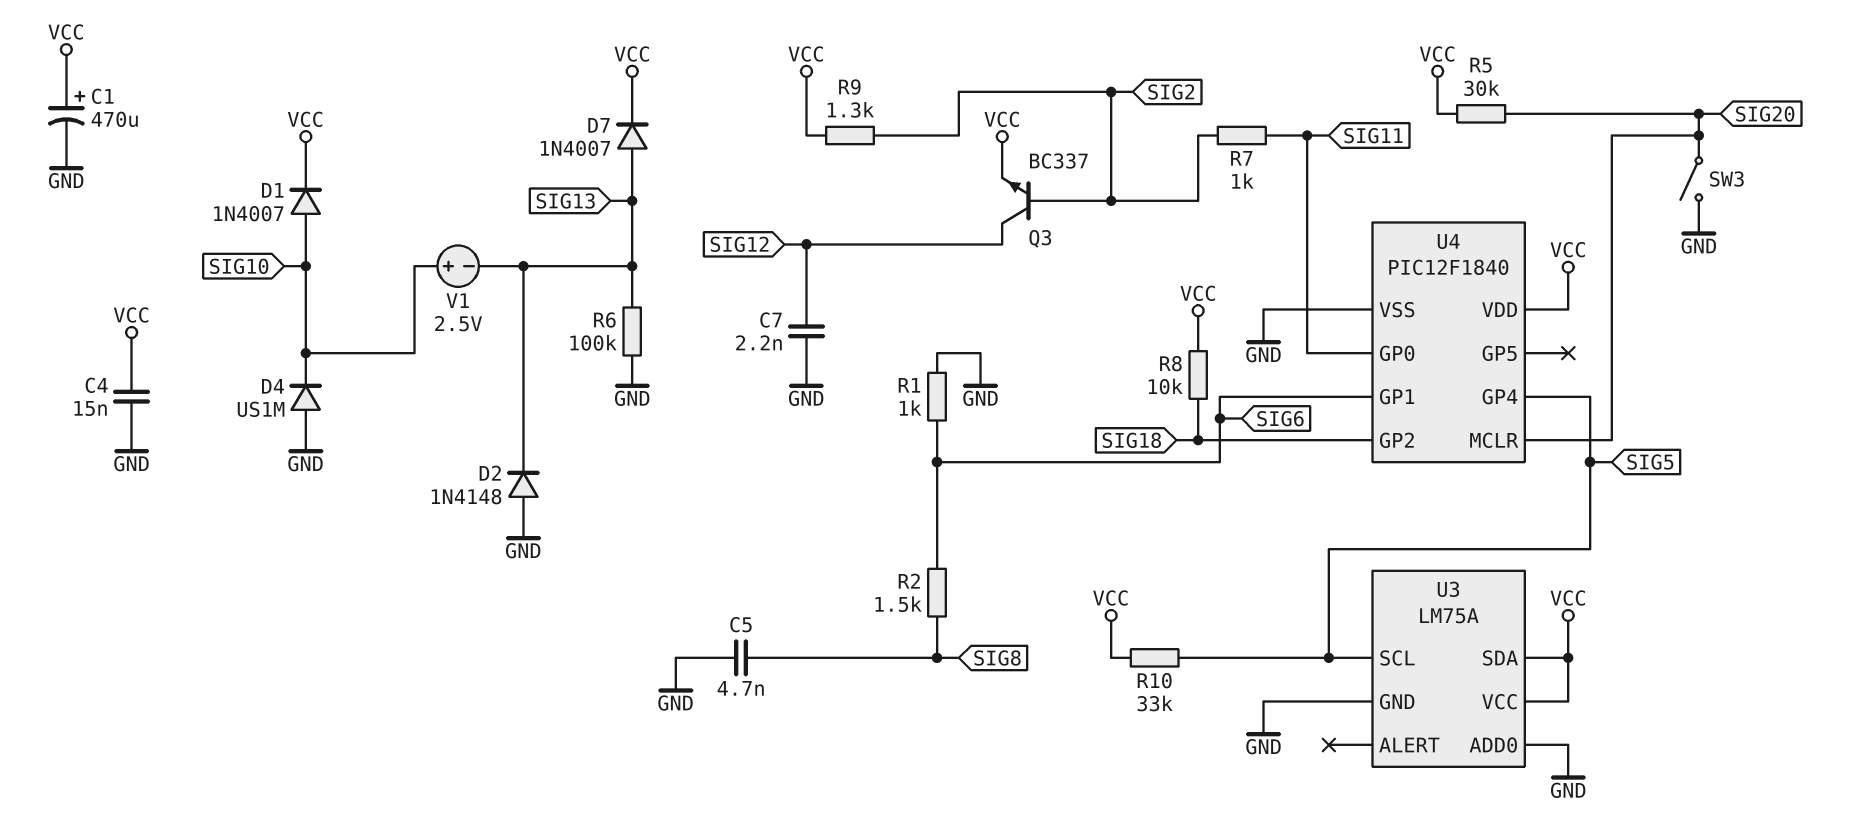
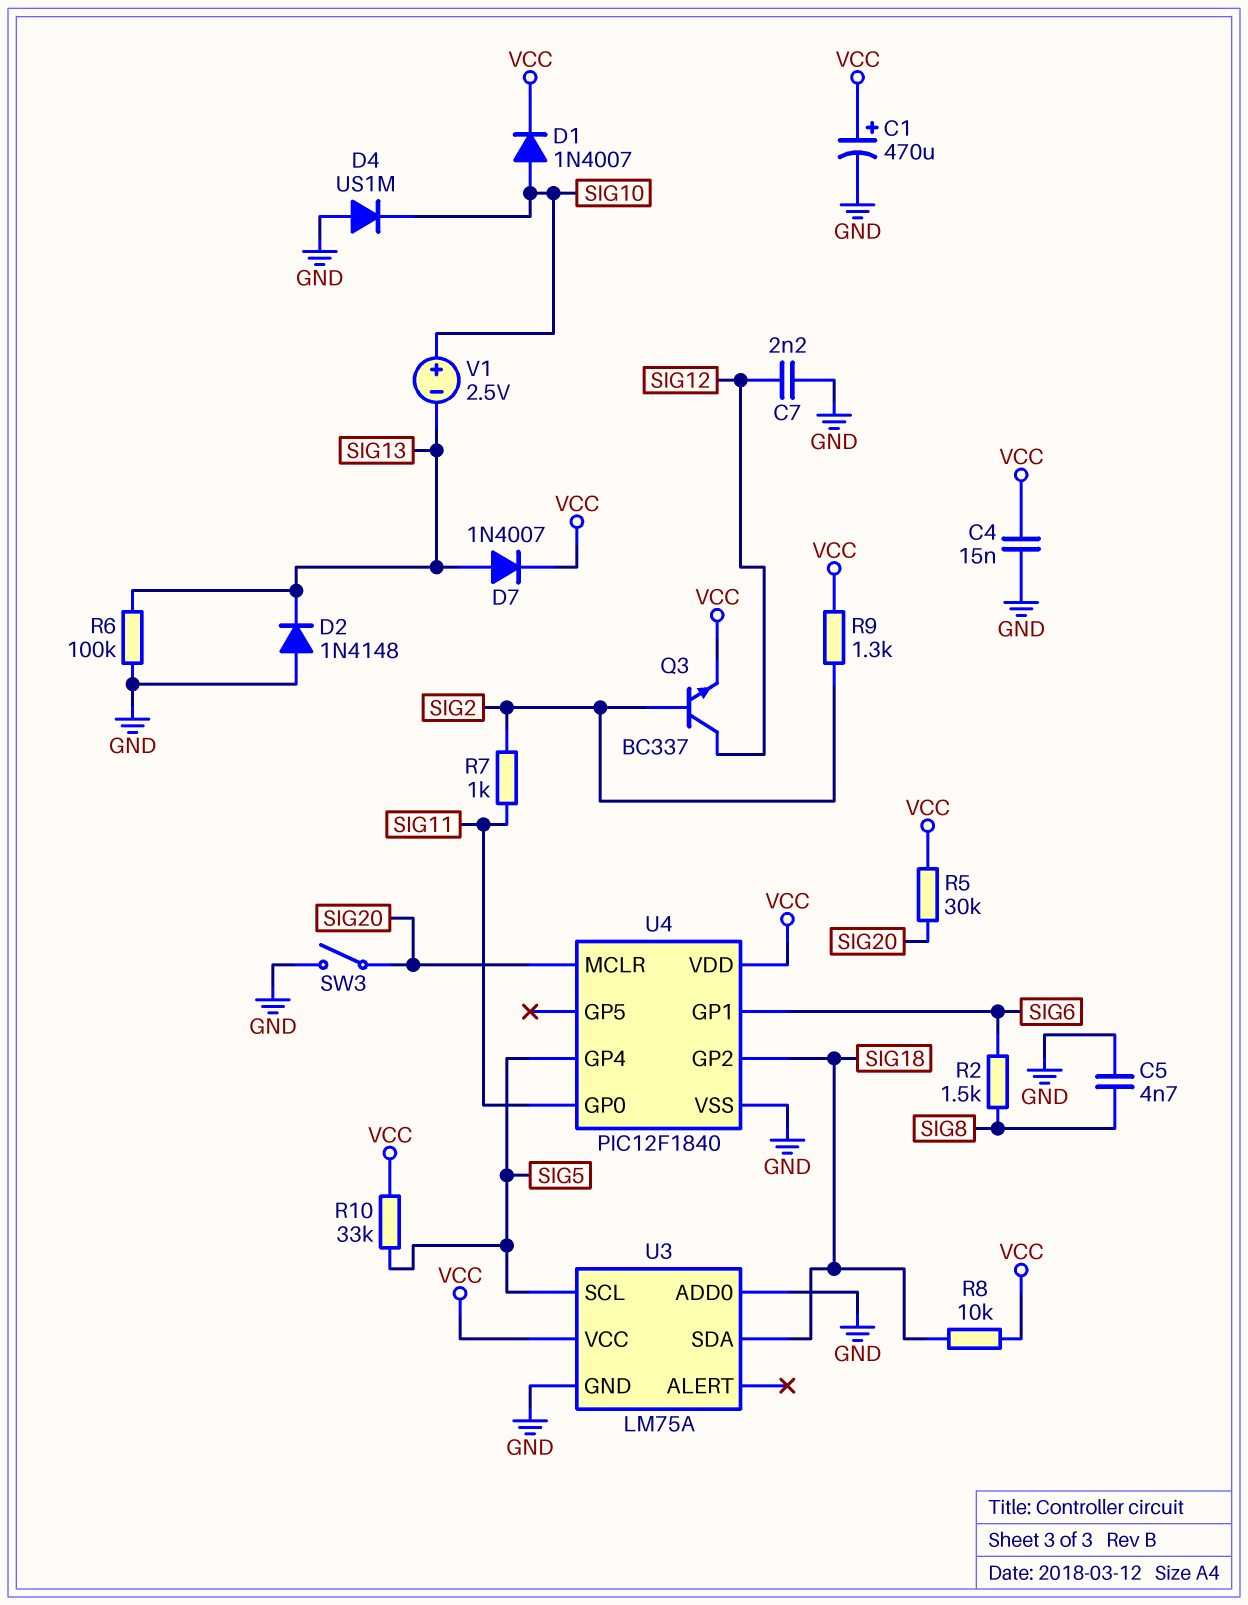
R1: 1k (GND, SIG6) -> none
U3 pin SDA: VCC -> SIG18

